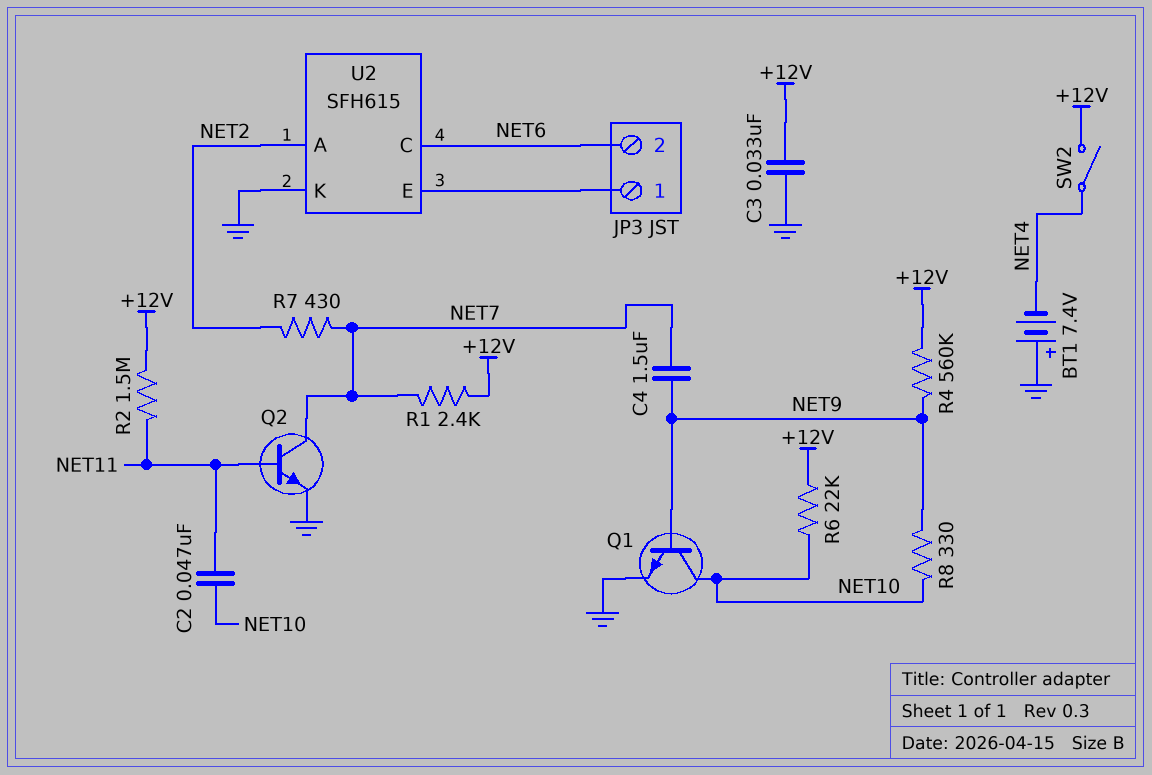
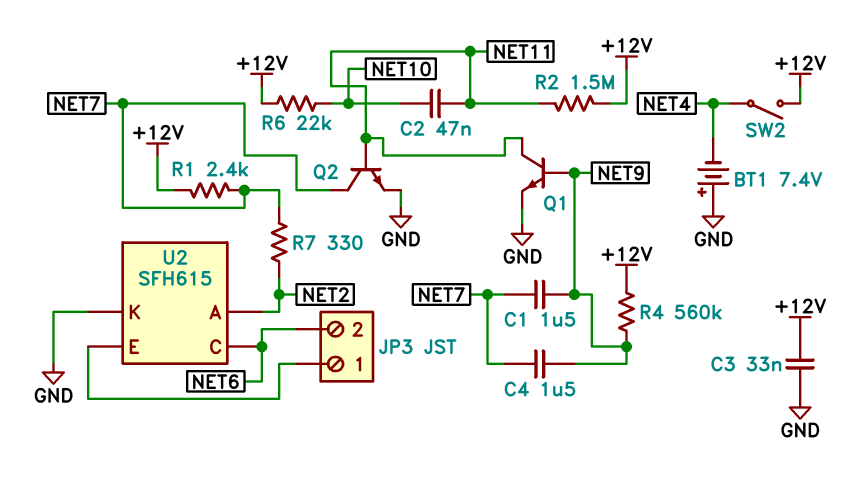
C1: none -> 1.5uF (NET7, NET9)
Q1: NPN (B NET9, C NET10, E GND) -> NPN (B NET9, C NET11, E GND)
R7: 430 (NET2, NET7) -> 330 (NET2, NET7)
R8: 330 (NET9, NET10) -> none

